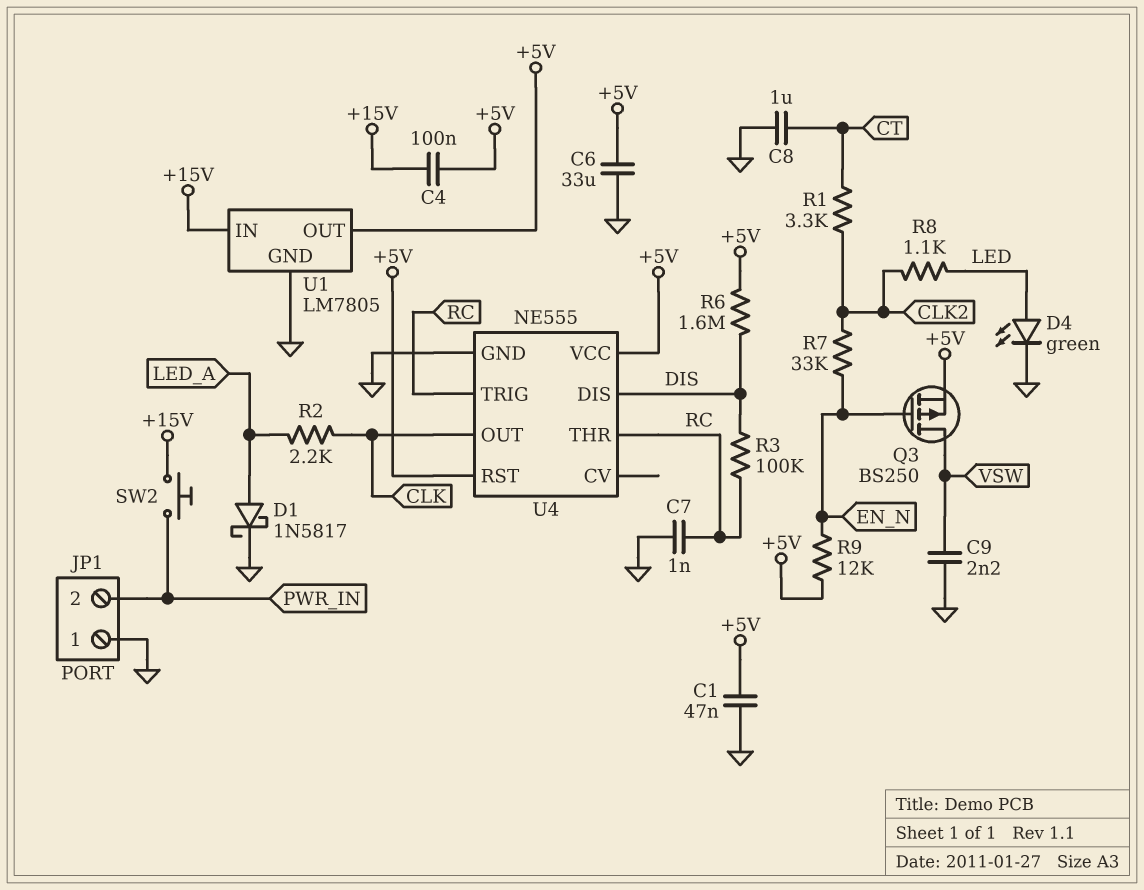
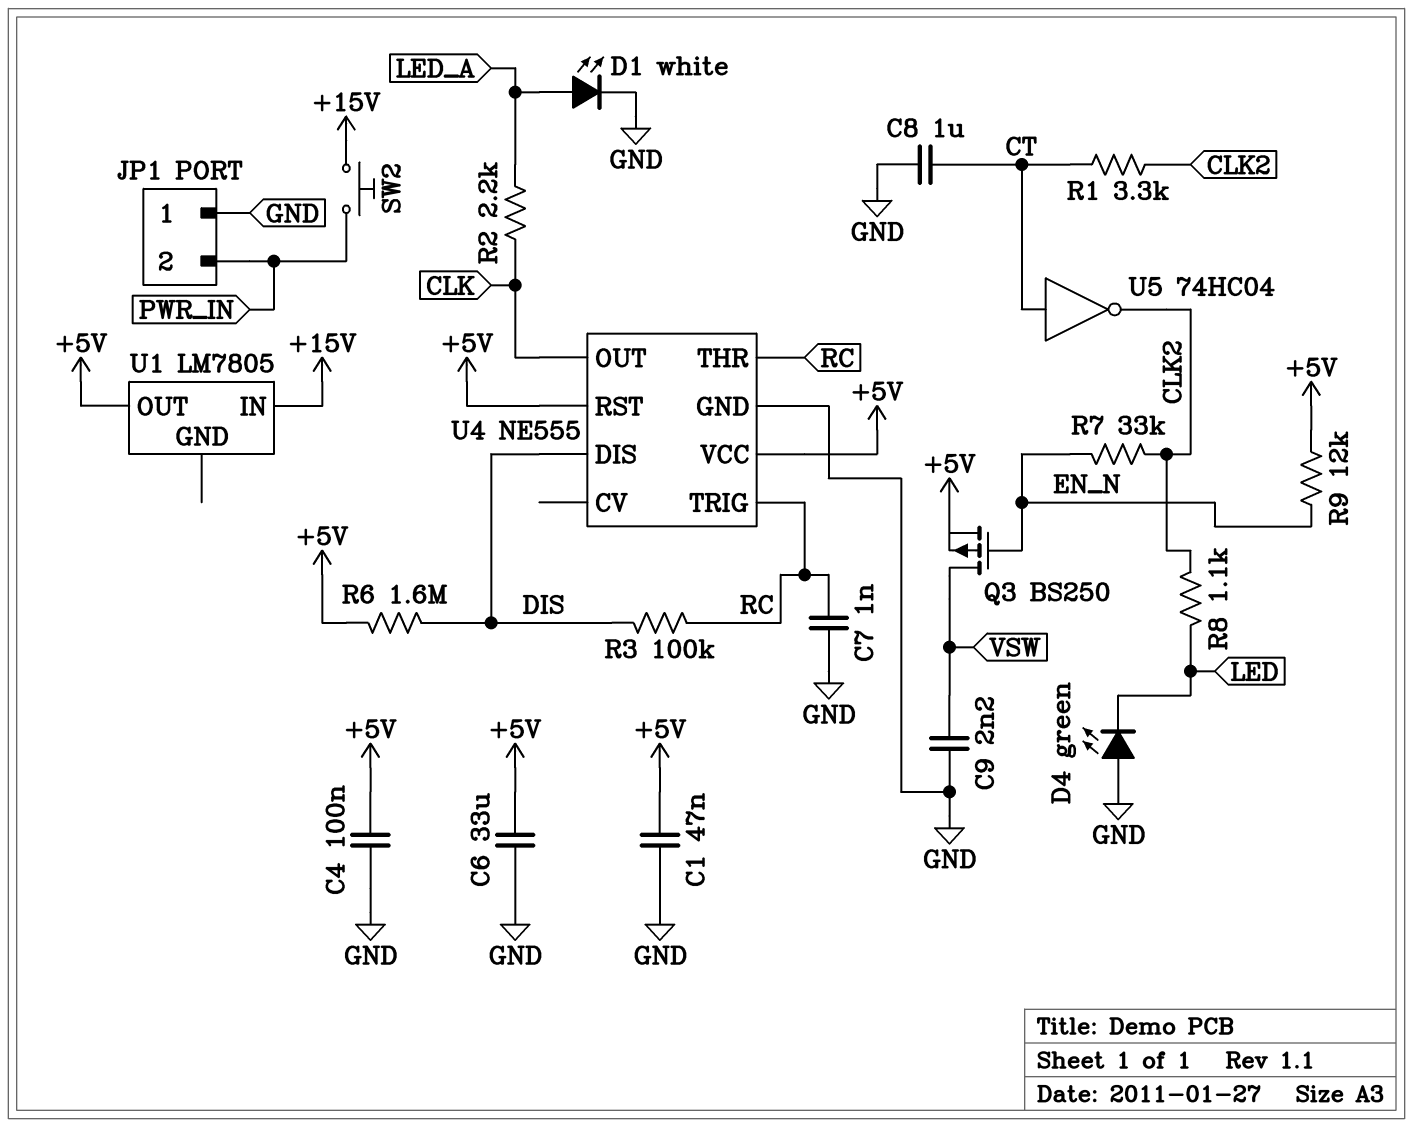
C4: 100nF (+5V, +15V) -> 100nF (+5V, GND)
D1: schottky 1N5817 (A LED_A, K GND) -> LED white (A LED_A, K GND)
D4: LED green (A LED, K GND) -> LED green (A GND, K LED)
U1 pin GND: GND -> none
U5: none -> NOT 74HC04 (in CT, out CLK2)

